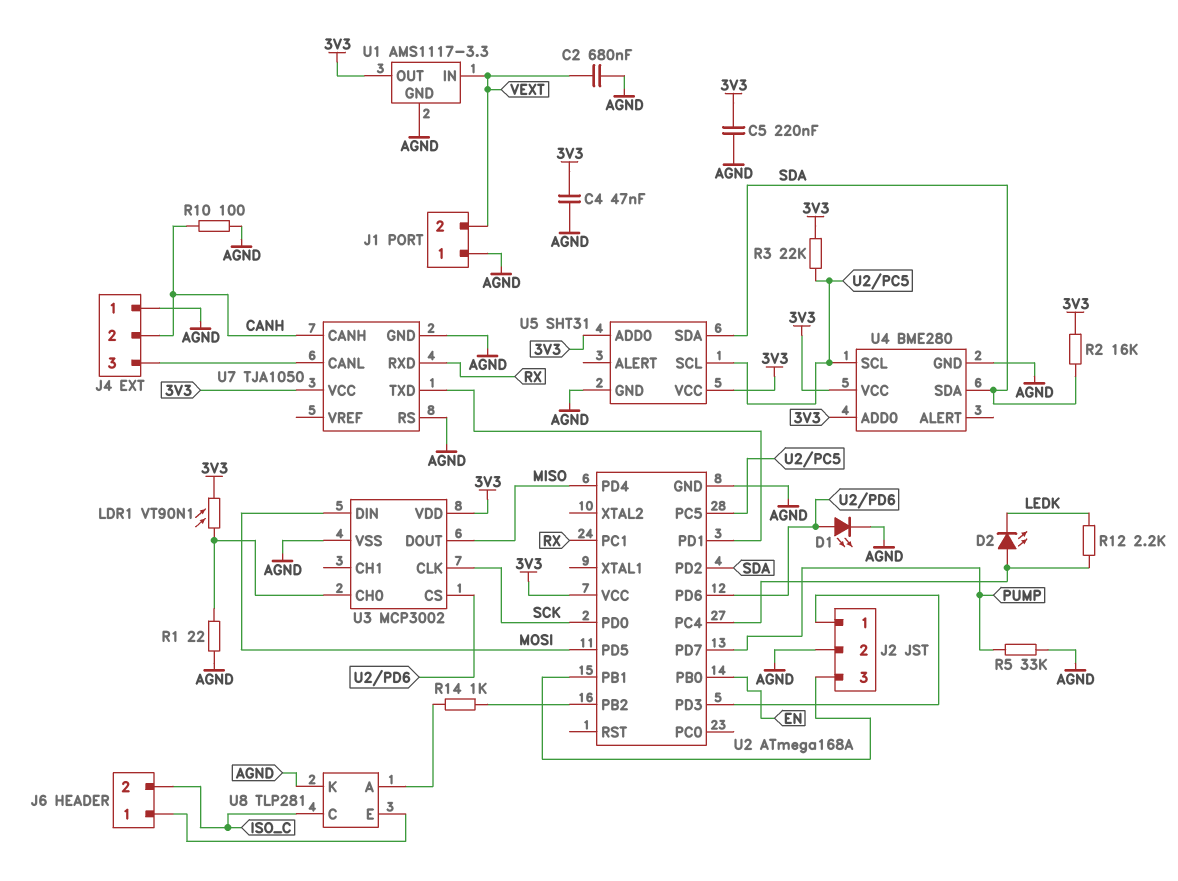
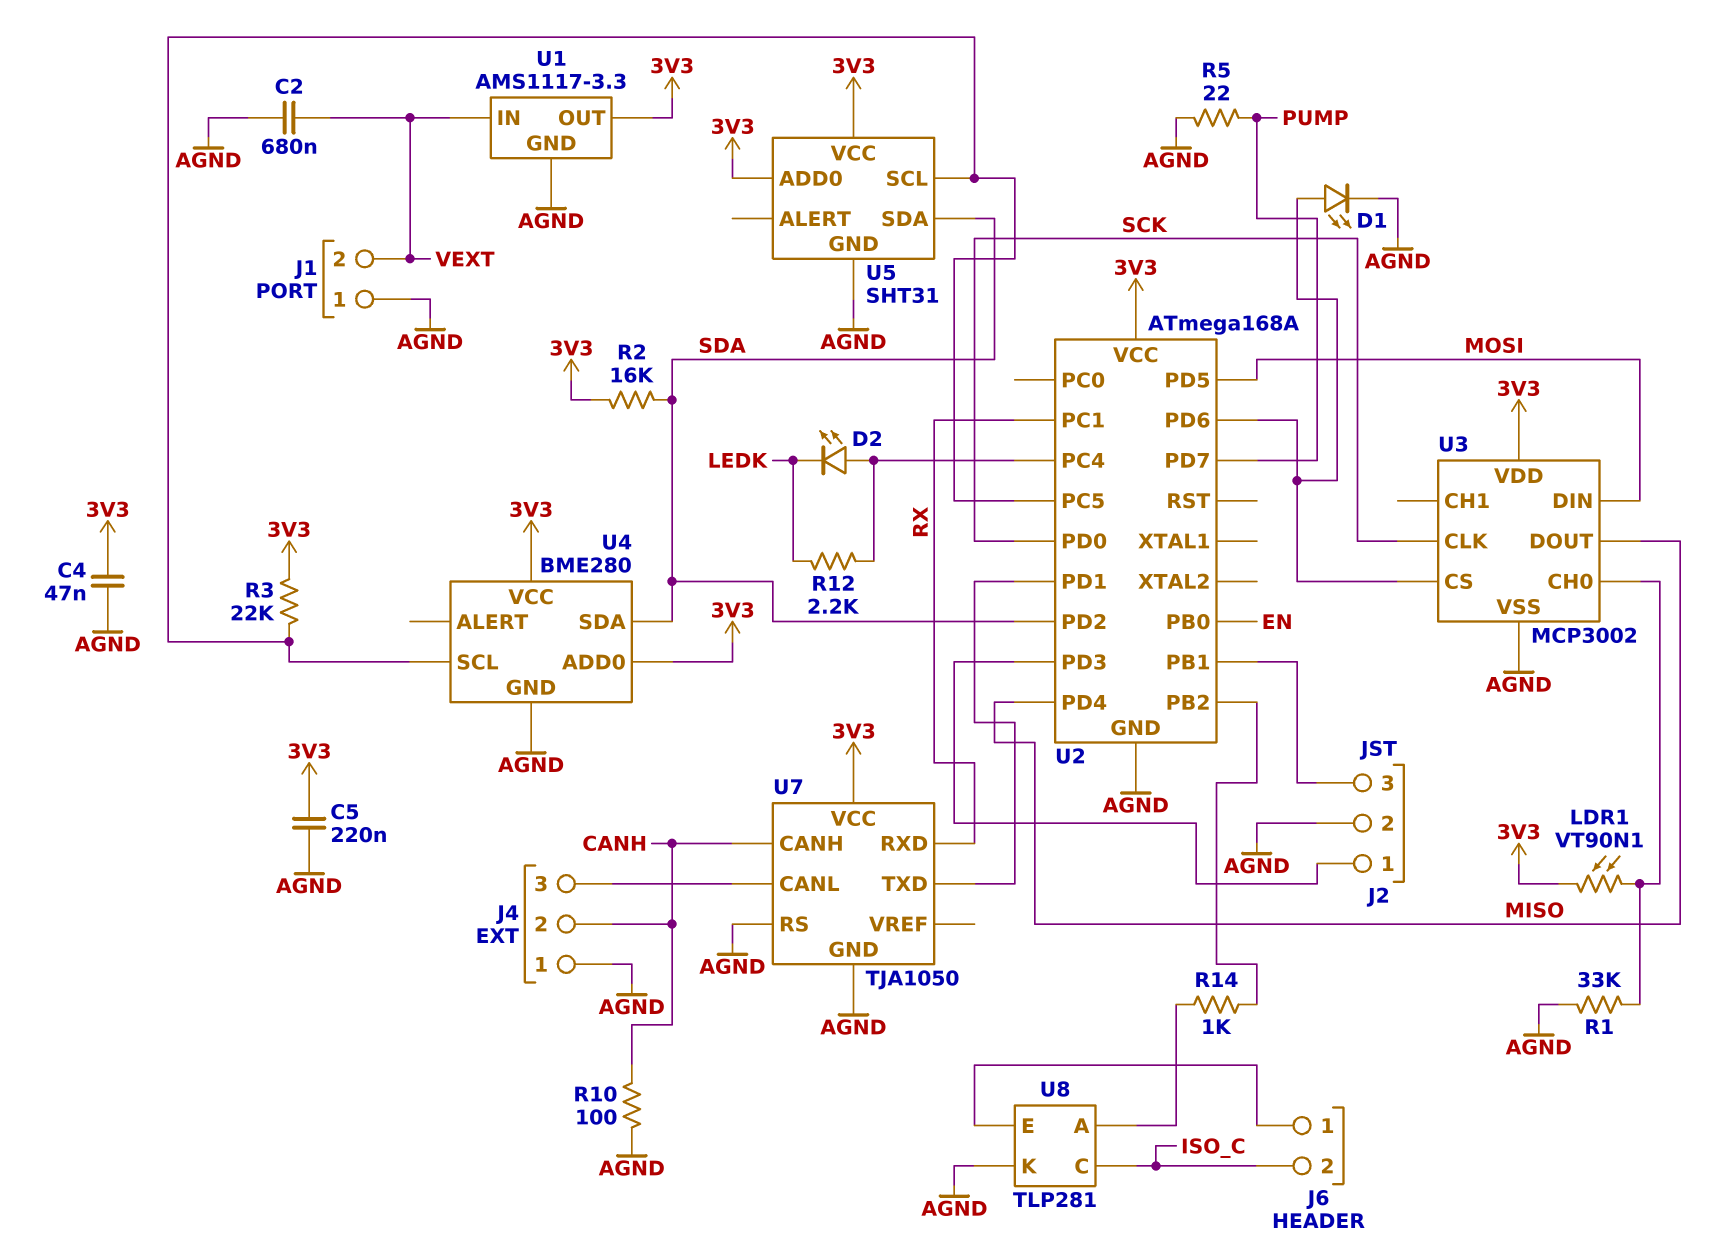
R1: 22 (AGND, U3/CH0) -> 33k (AGND, U3/CH0)
R5: 33k (AGND, PUMP) -> 22 (AGND, PUMP)

